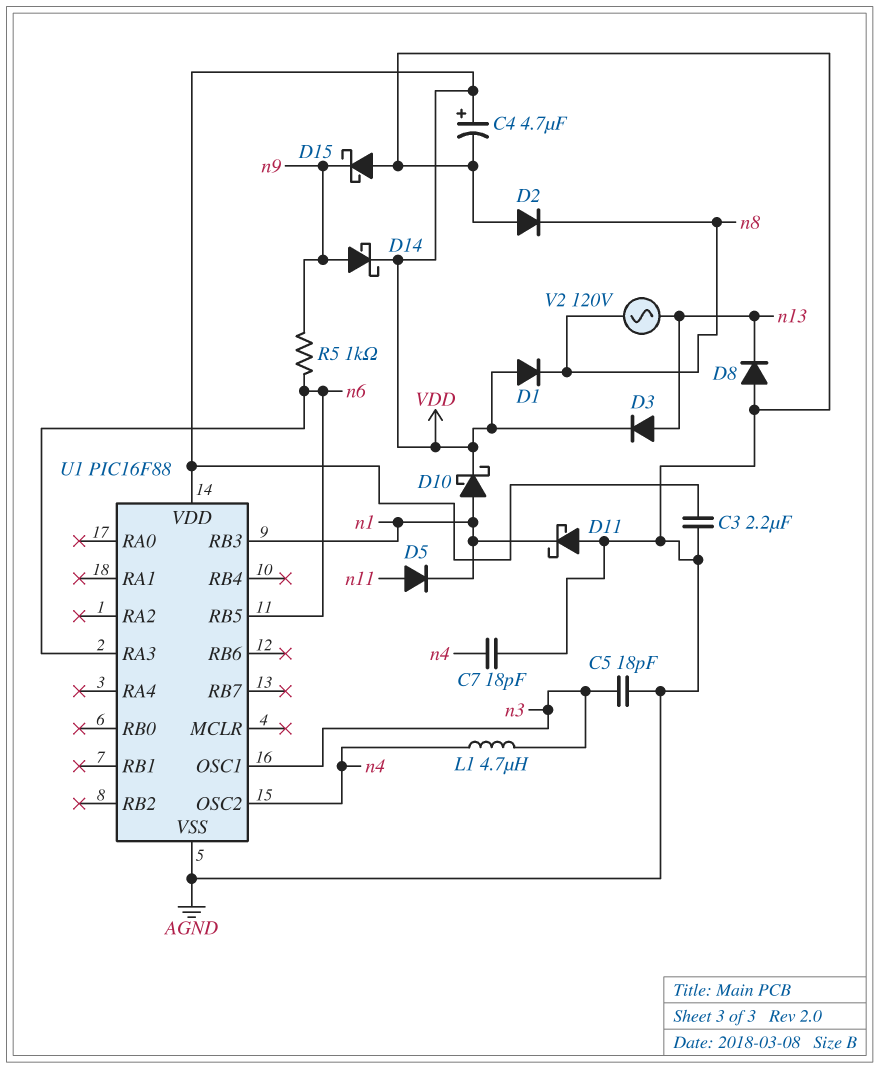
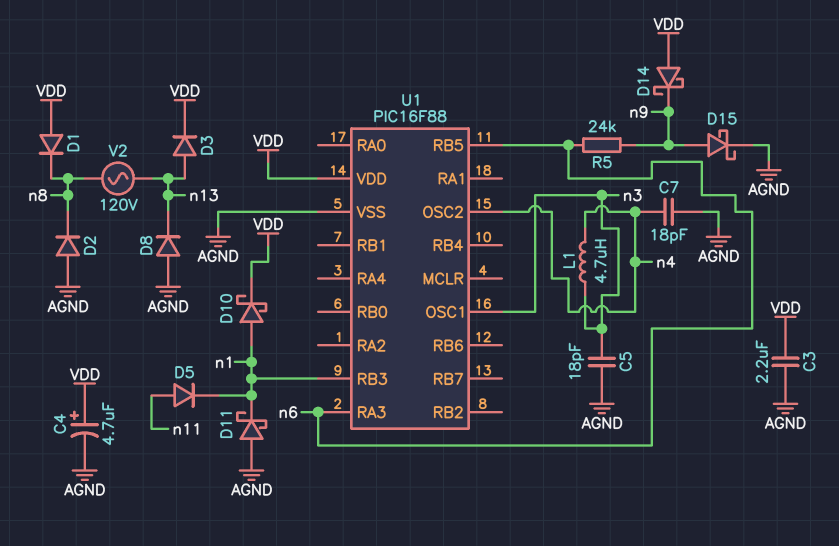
D14: schottky (A n9, K VDD) -> schottky (A VDD, K n9)
D15: schottky (A AGND, K n9) -> schottky (A n9, K AGND)
R5: 1k (n6, n9) -> 24k (n6, n9)

